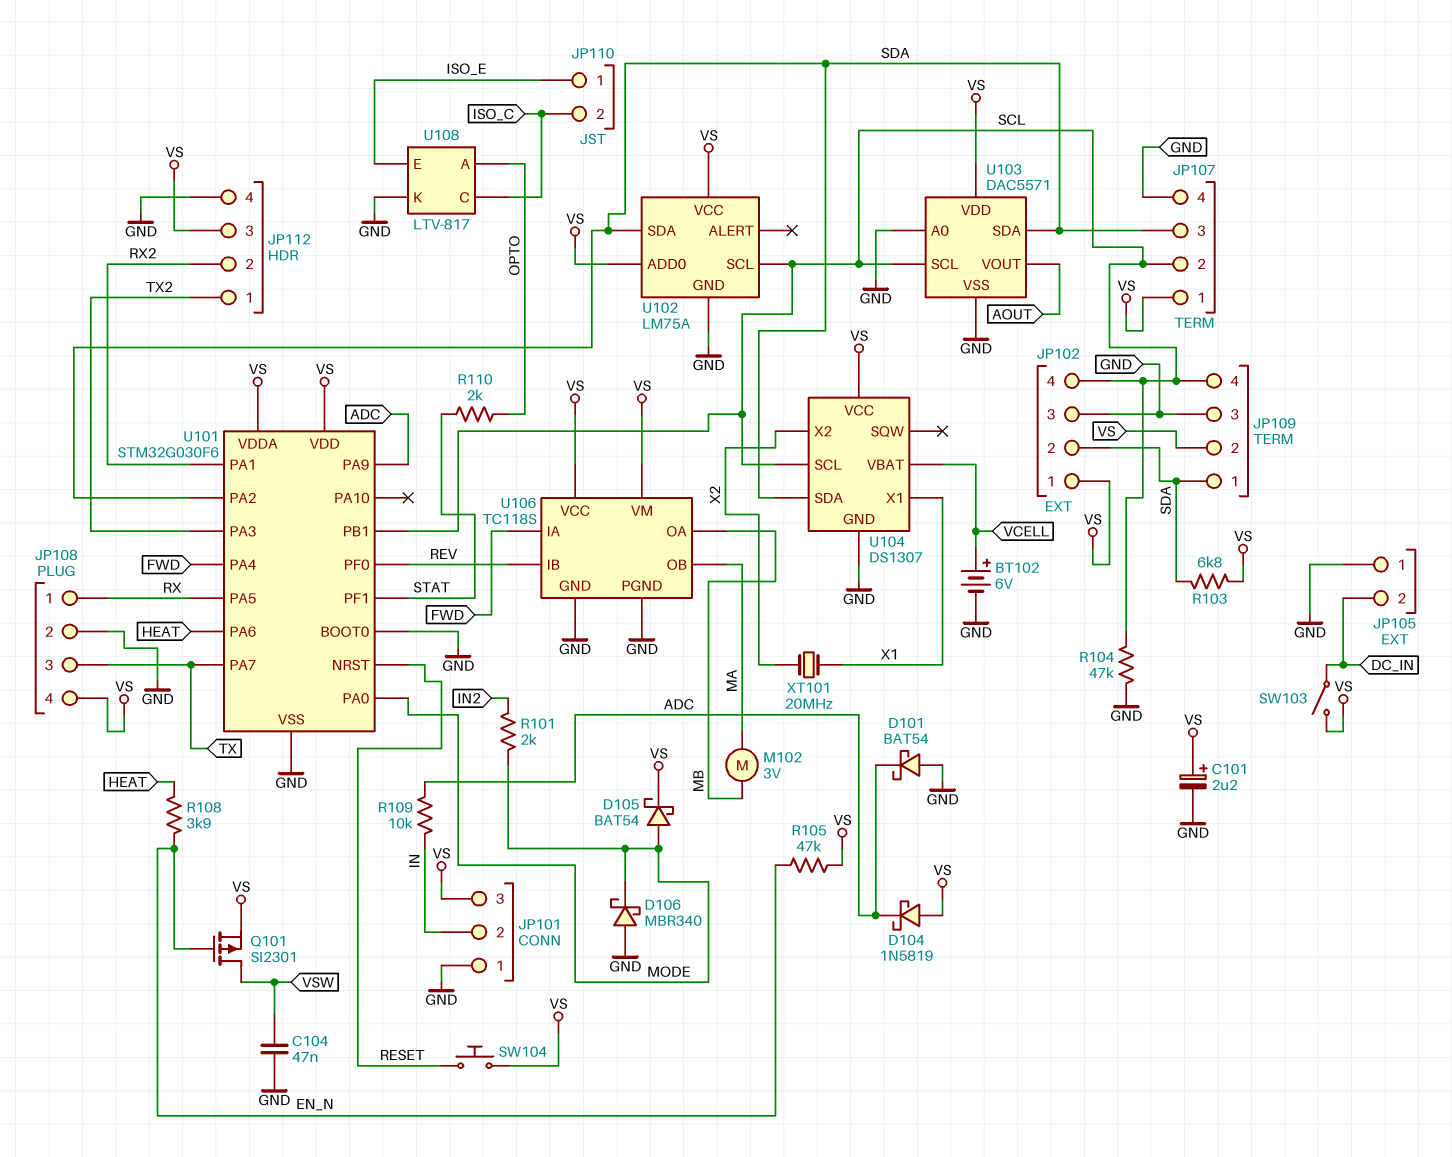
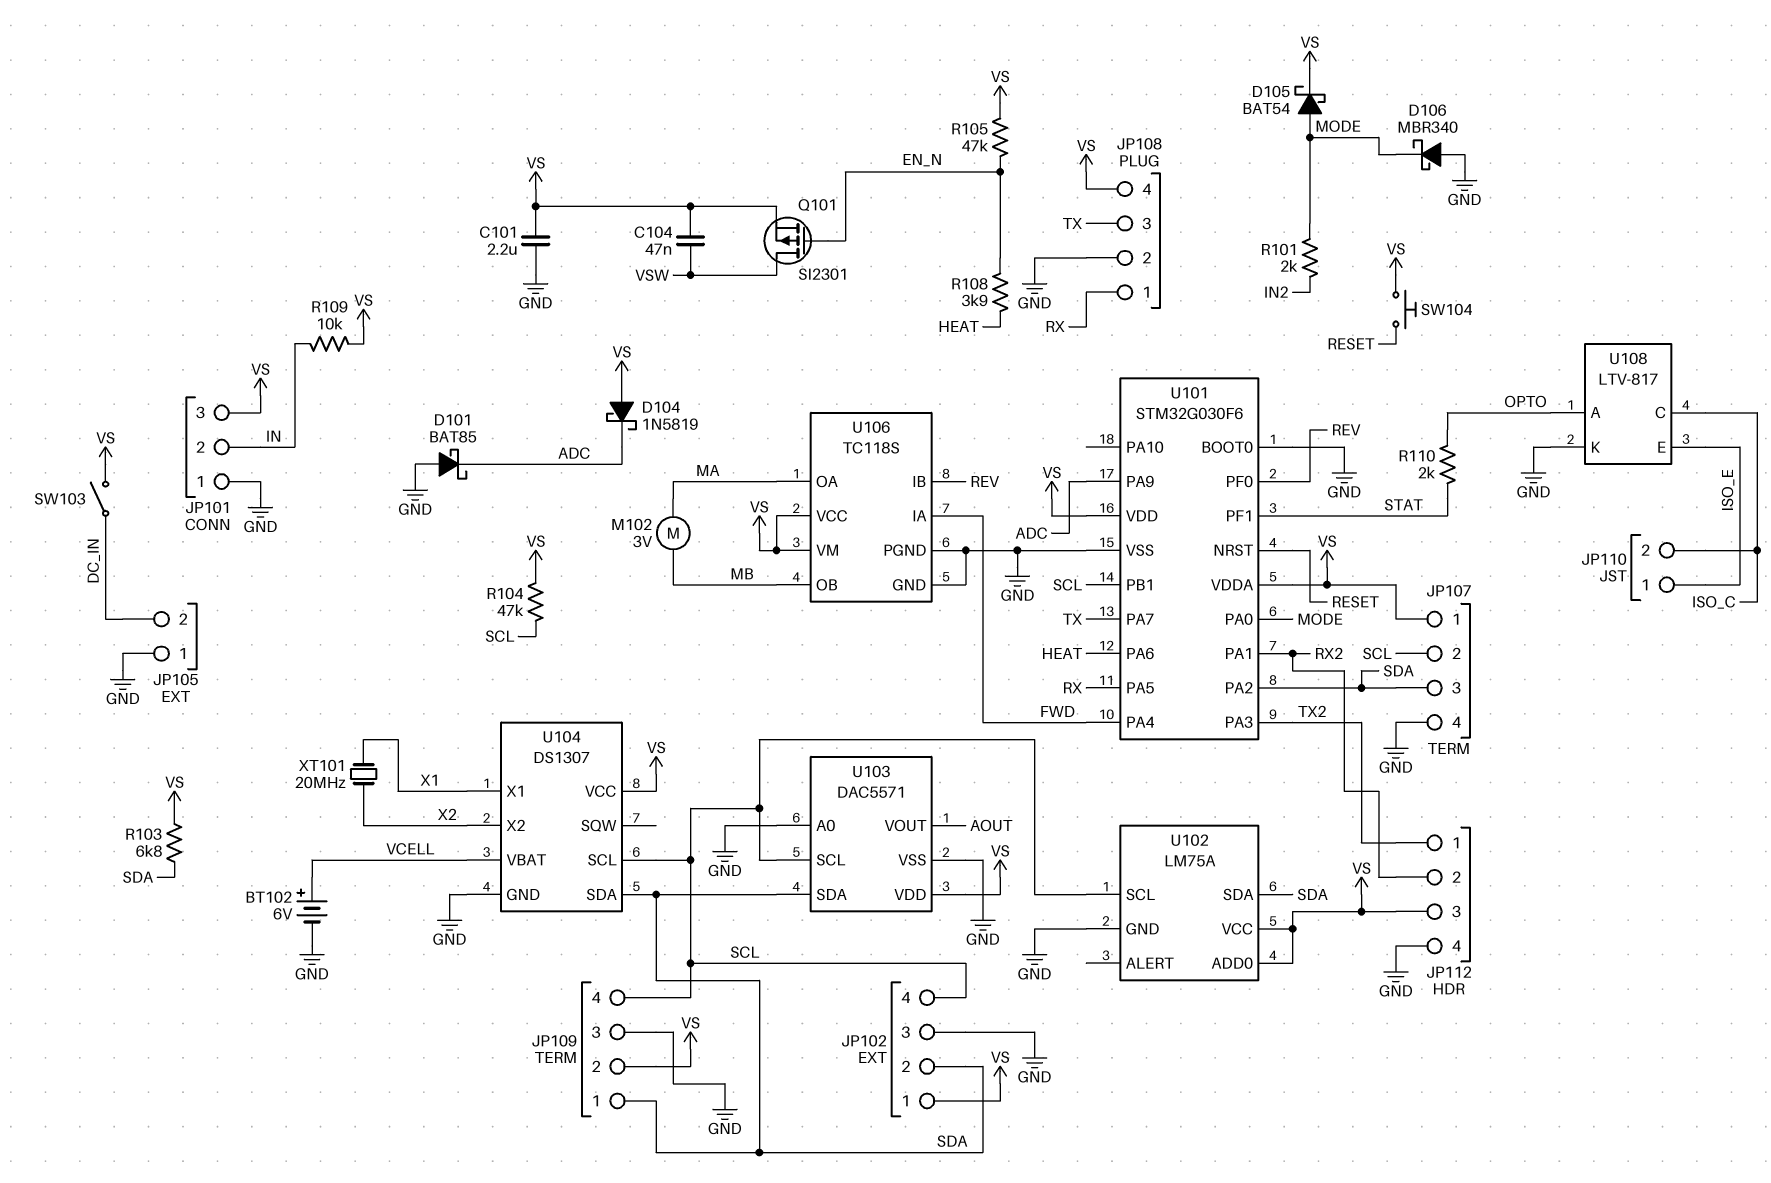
C101: 2.2uF (plus VS, minus GND) -> 2.2uF (GND, VS)
C104: 47nF (GND, VSW) -> 47nF (VS, VSW)
D101: schottky BAT54 (A GND, K ADC) -> schottky BAT85 (A GND, K ADC)
R104: 47k (GND, SCL) -> 47k (SCL, VS)
R109: 10k (ADC, IN) -> 10k (IN, VS)
U106 pin OA: MB -> MA
U106 pin OB: MA -> MB

